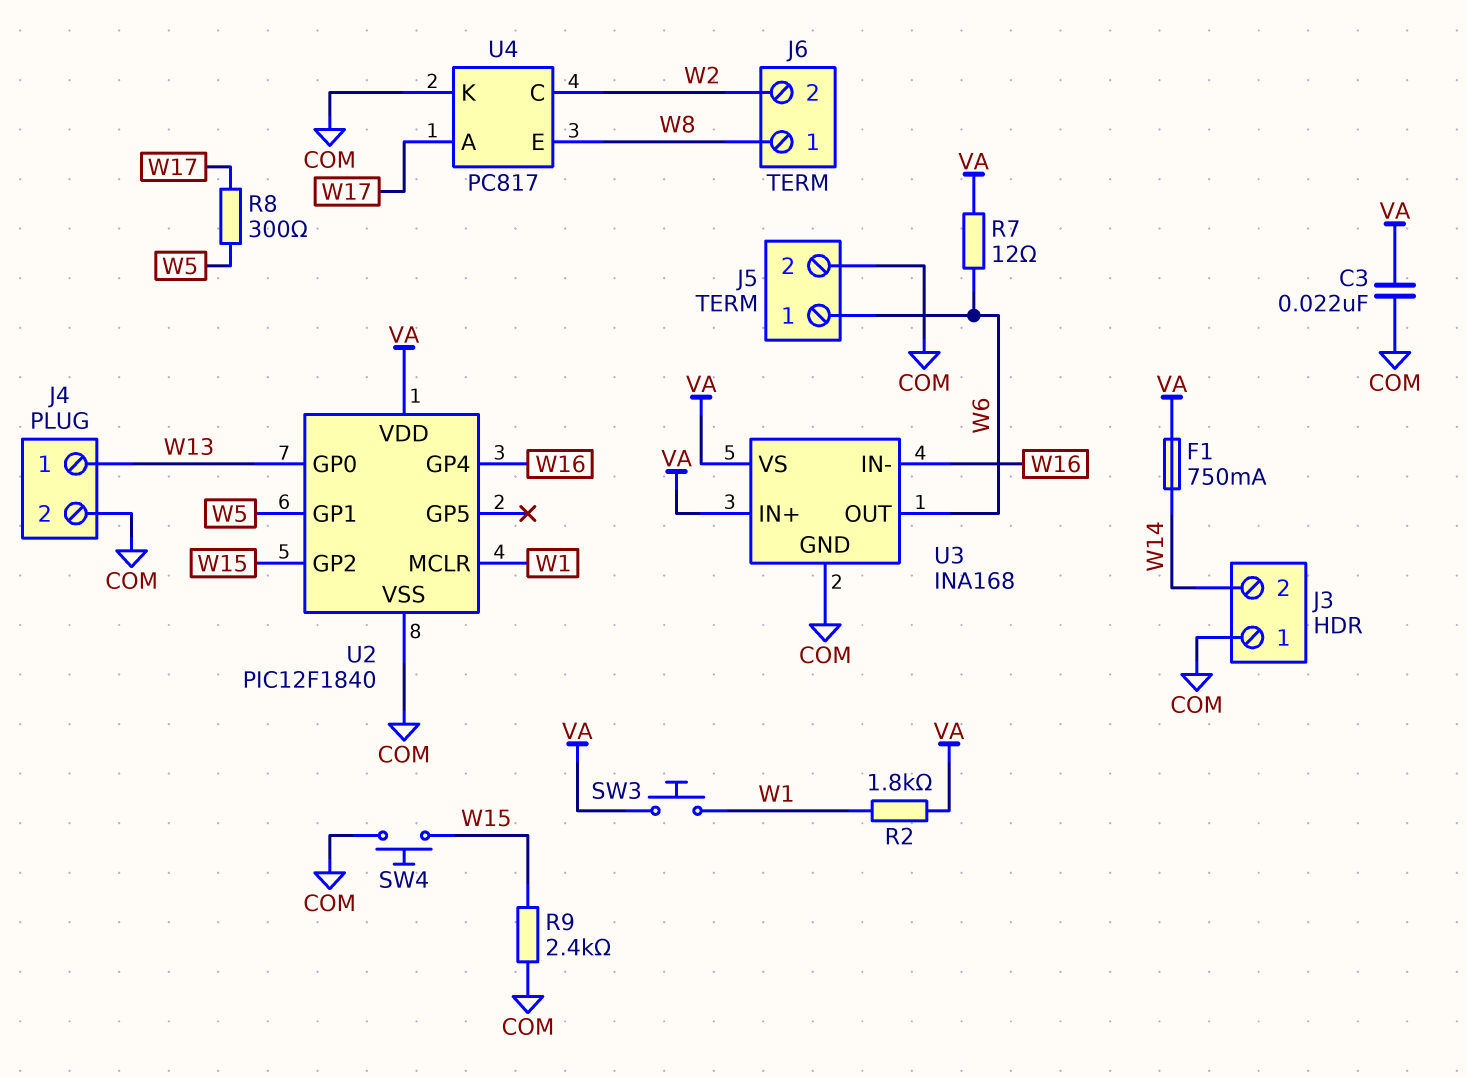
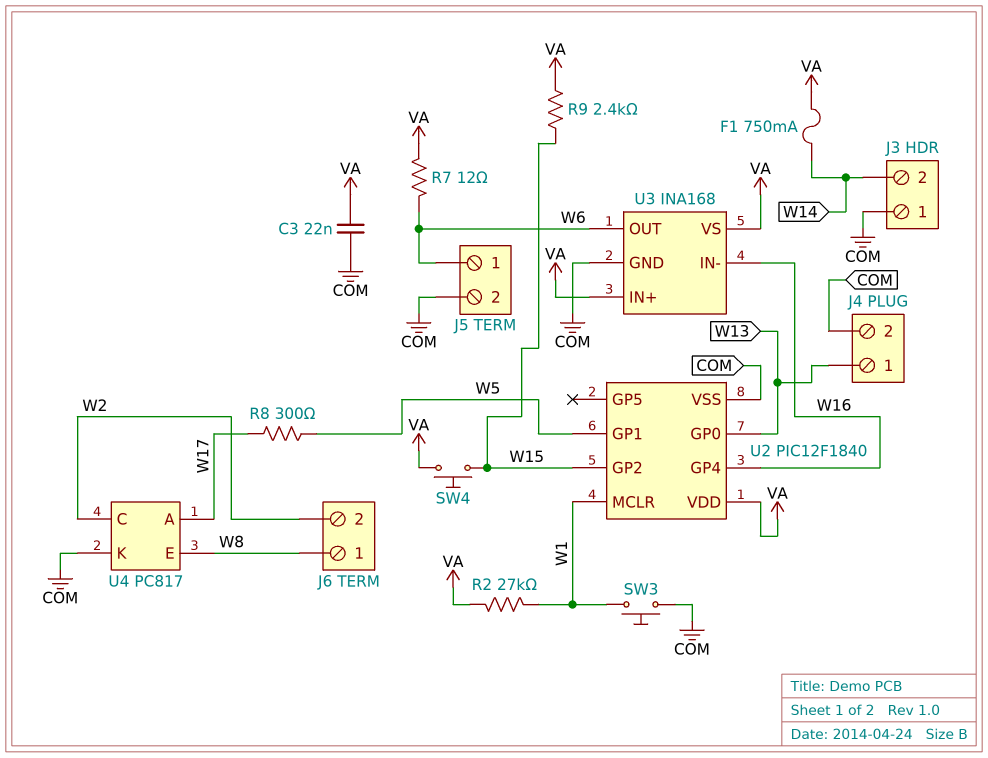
R2: 1.8k (VA, W1) -> 27k (VA, W1)
R9: 2.4k (COM, W15) -> 2.4k (VA, W15)
SW3: button (VA, W1) -> button (COM, W1)
SW4: button (COM, W15) -> button (VA, W15)

